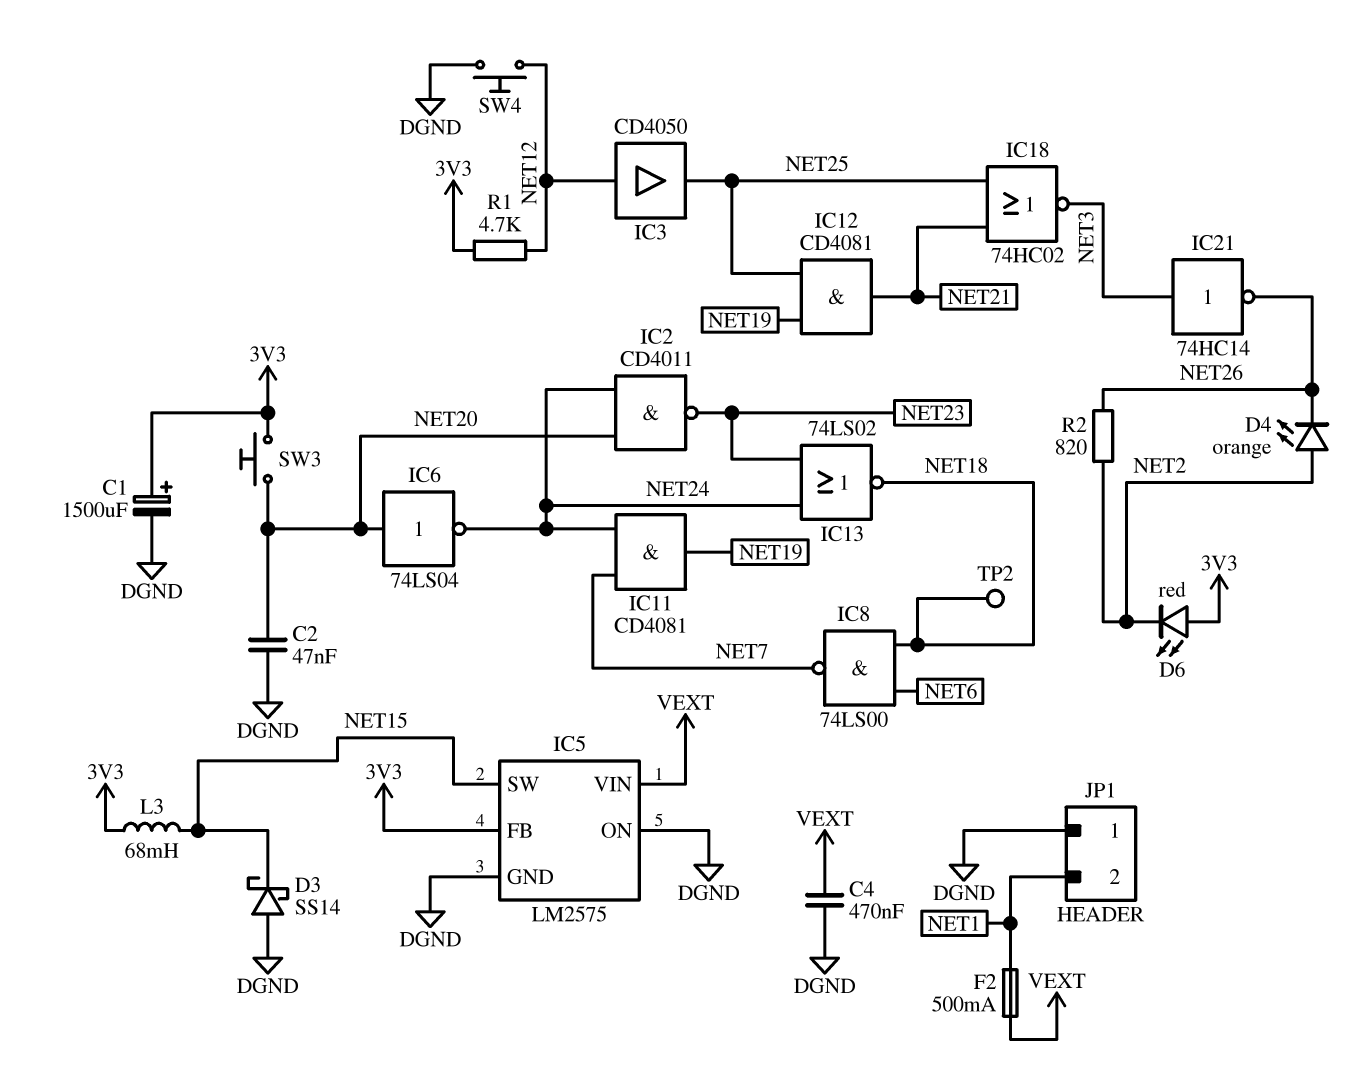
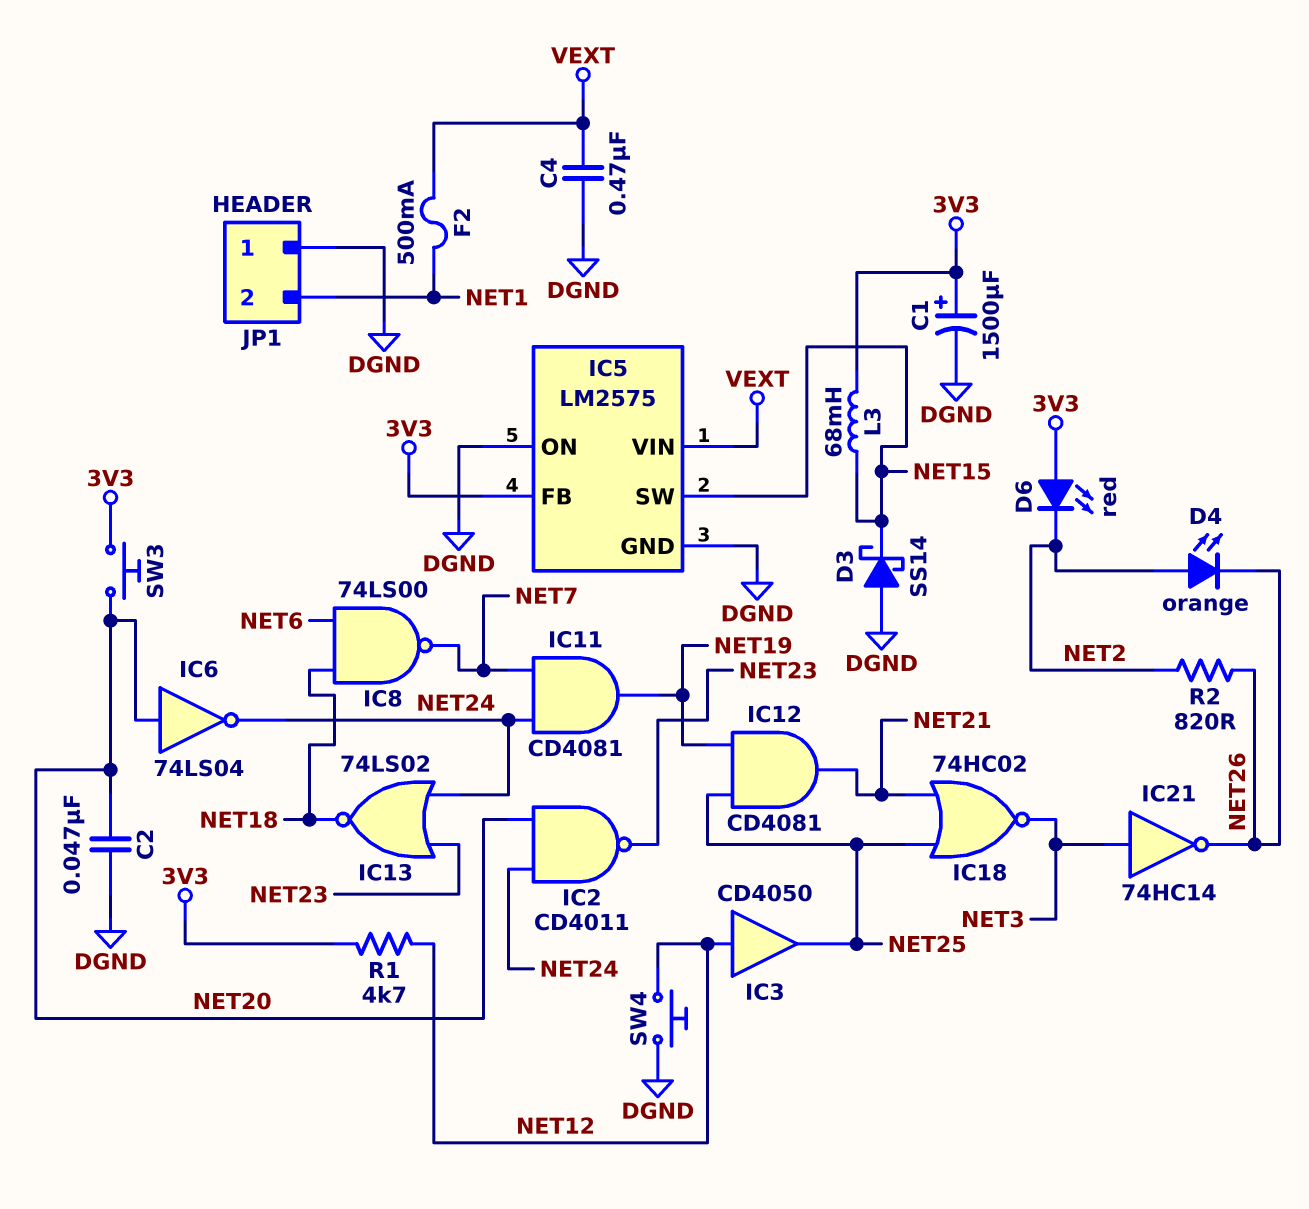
TP2: test point (NET18) -> none

